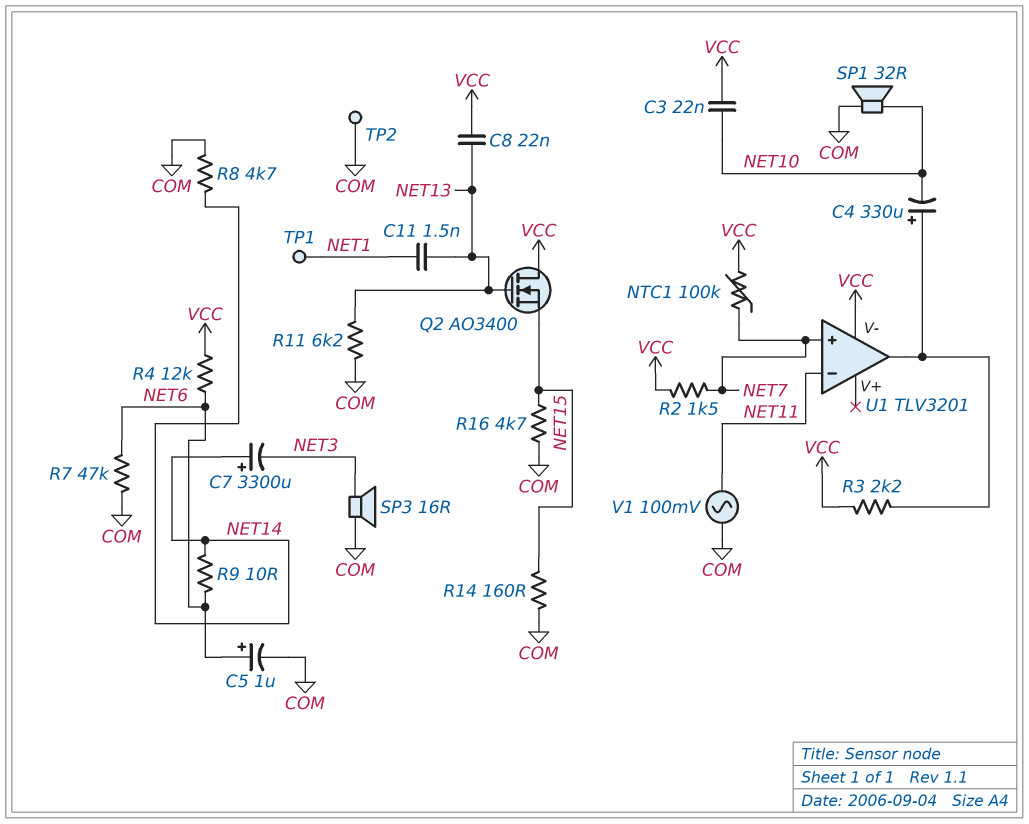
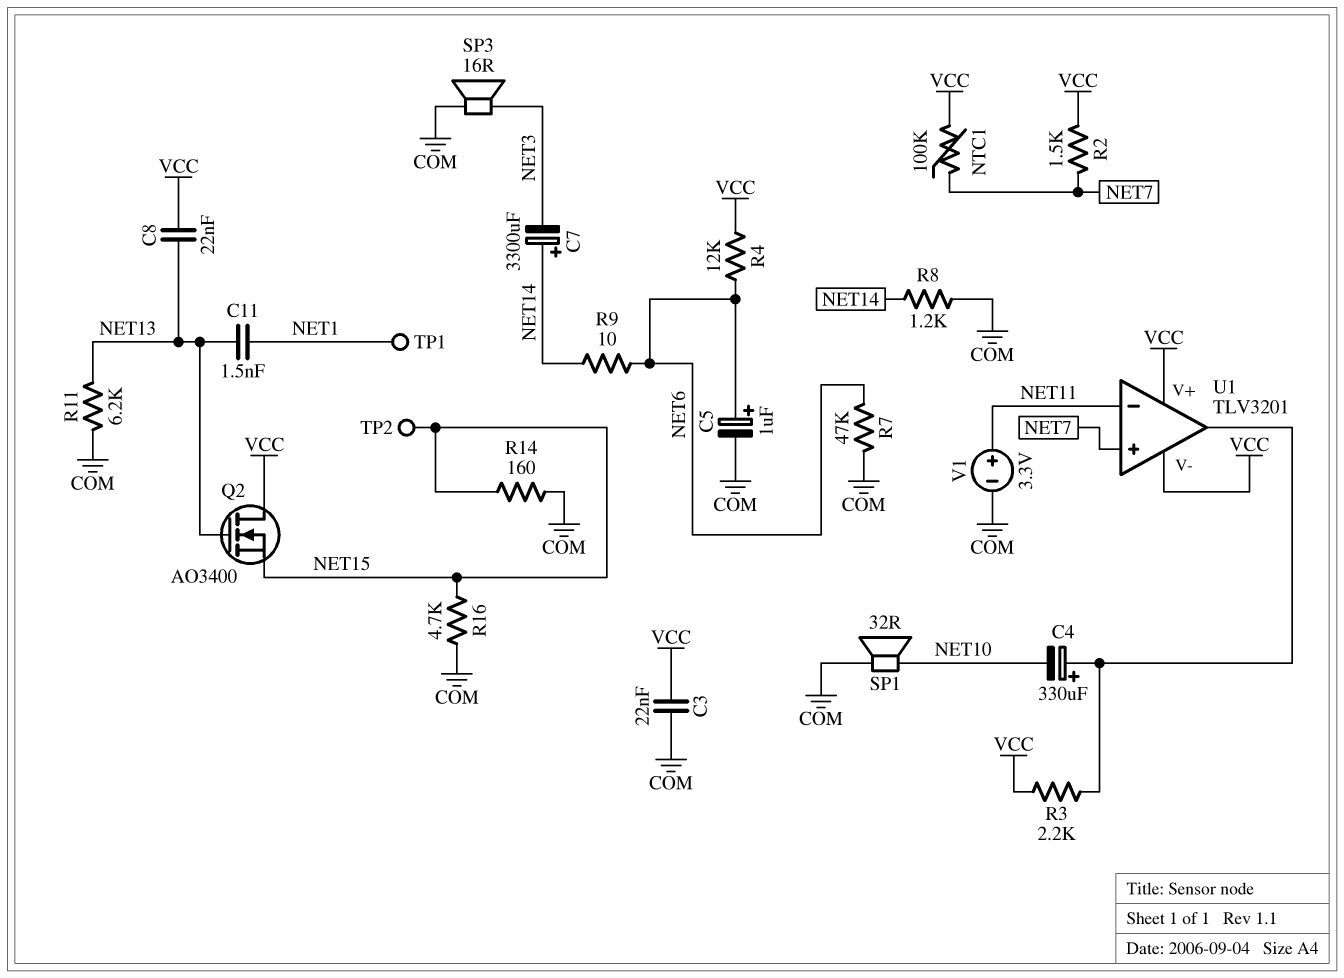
C3: 22nF (NET10, VCC) -> 22nF (COM, VCC)
R8: 4.7k (COM, NET14) -> 1.2k (COM, NET14)
TP2: test point (COM) -> test point (NET15)
U1 pin V+: none -> VCC
V1: AC 100mV (COM, NET11) -> 3.3V (plus NET11, minus COM)

